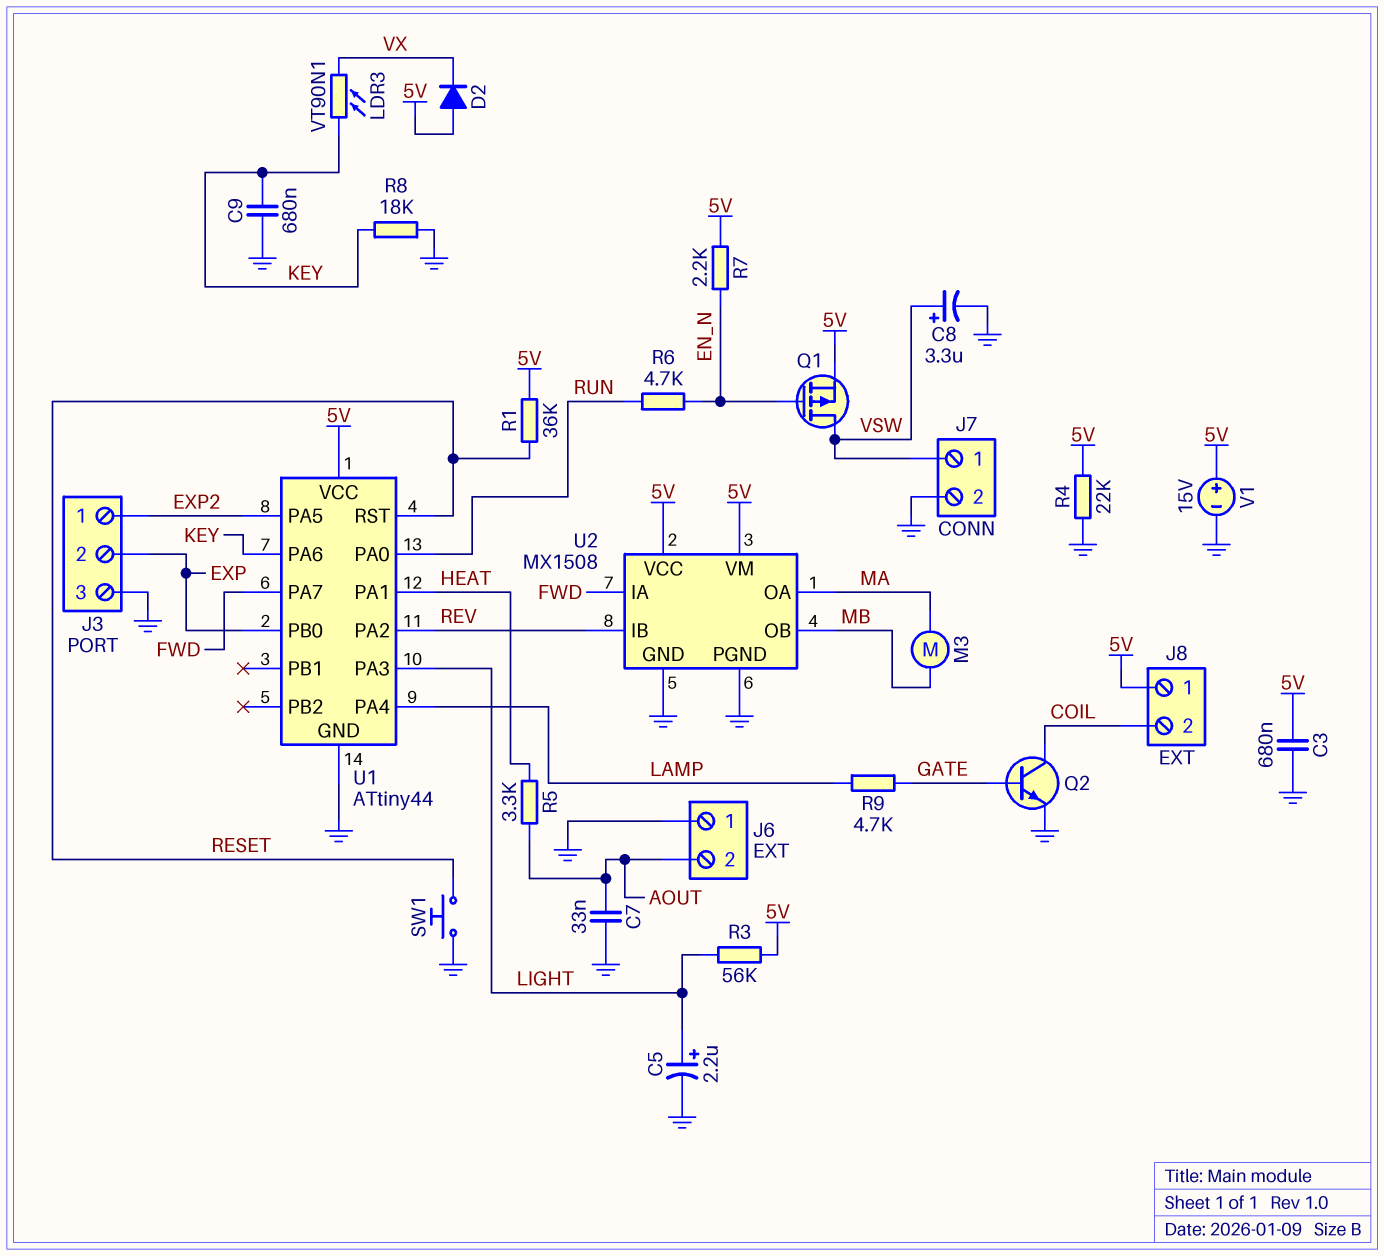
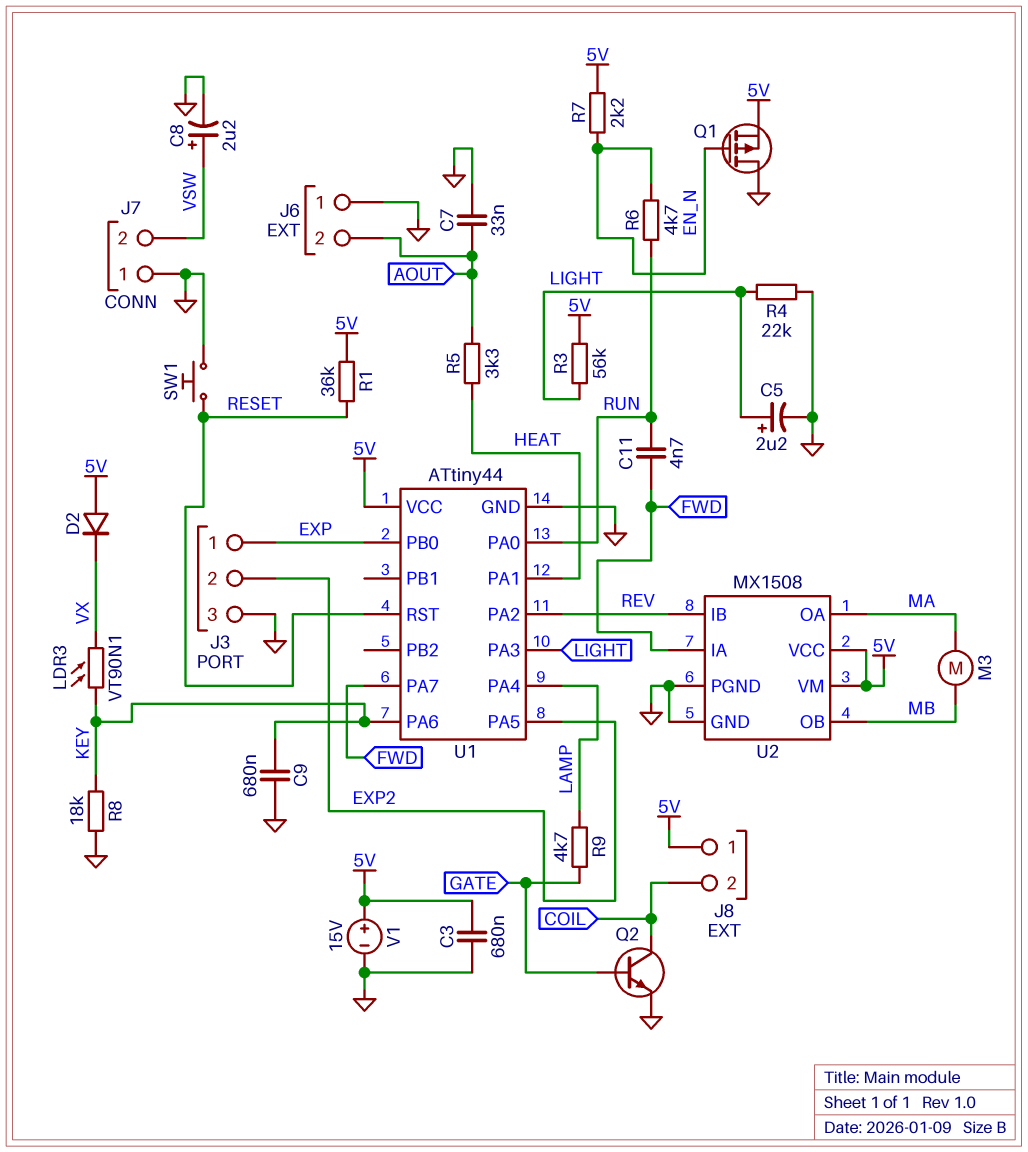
C8: 3.3uF (plus VSW, minus GND) -> 2.2uF (plus VSW, minus GND)
C11: none -> 4.7nF (FWD, RUN)
J3 pin 1: EXP2 -> EXP
J3 pin 2: EXP -> EXP2
J7 pin 1: VSW -> GND
J7 pin 2: GND -> VSW
Q1: PMOS (G EN_N, D VSW, S 5V) -> PMOS (G EN_N, D GND, S 5V)
R4: 22k (5V, GND) -> 22k (GND, LIGHT)

